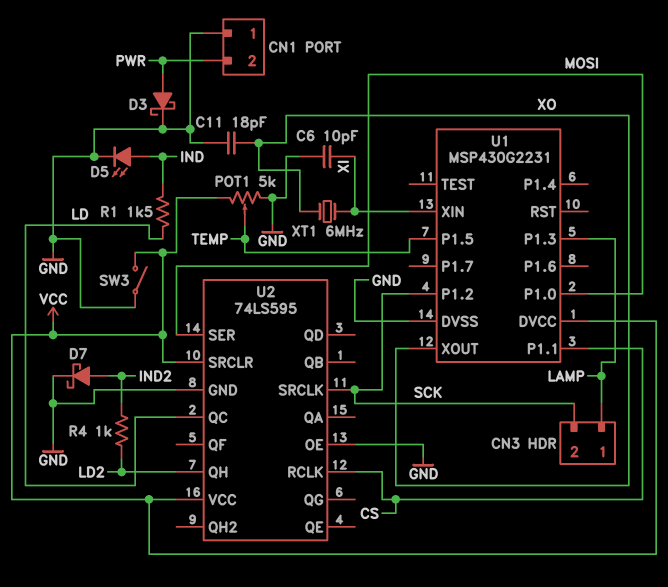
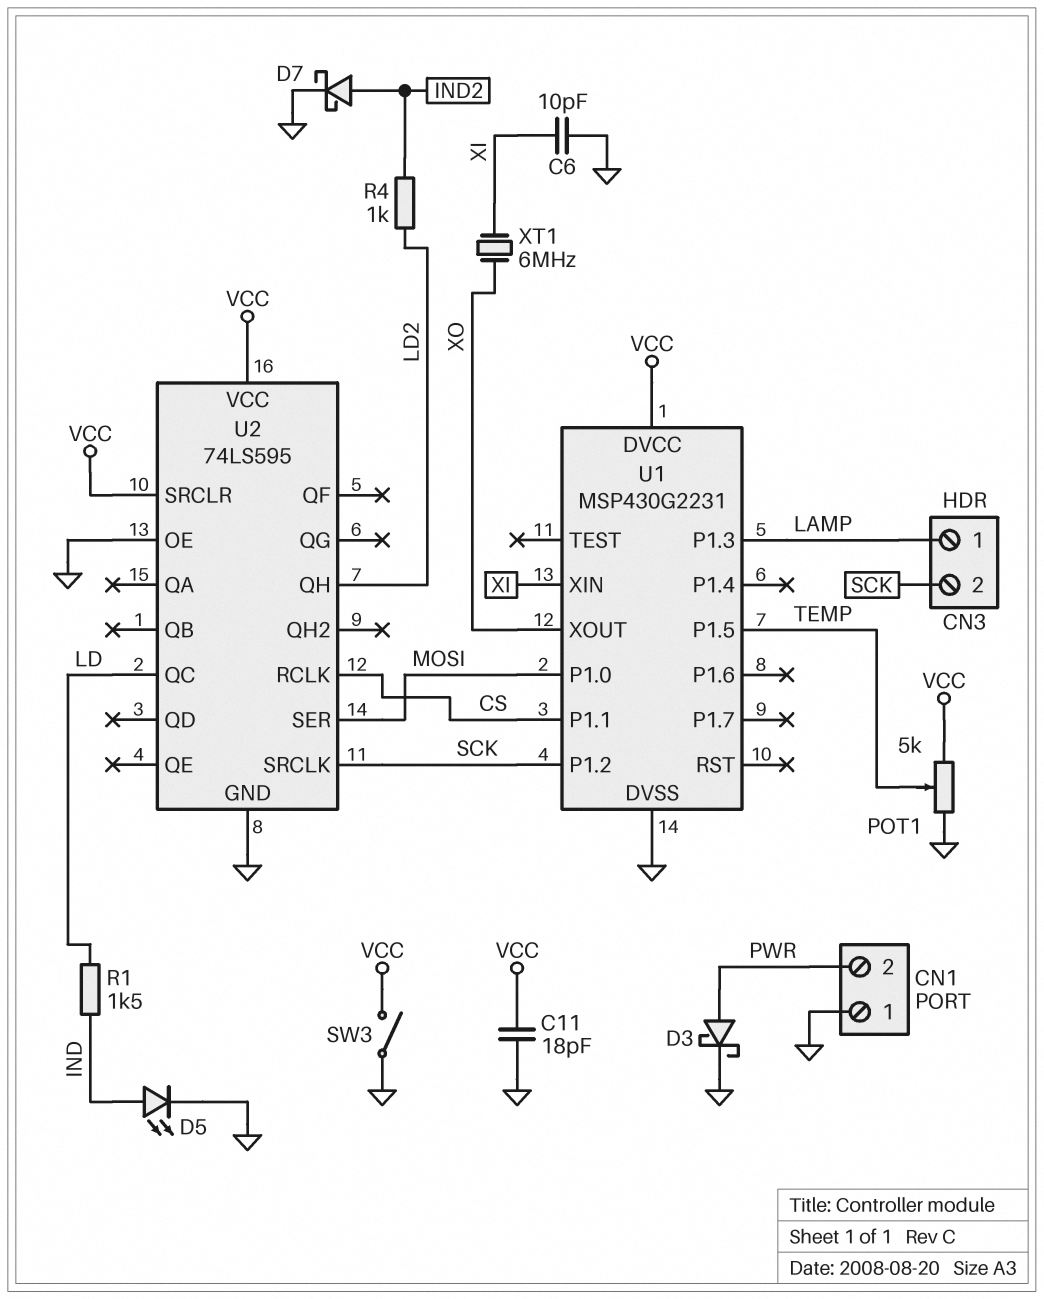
C11: 18pF (GND, XO) -> 18pF (GND, VCC)

